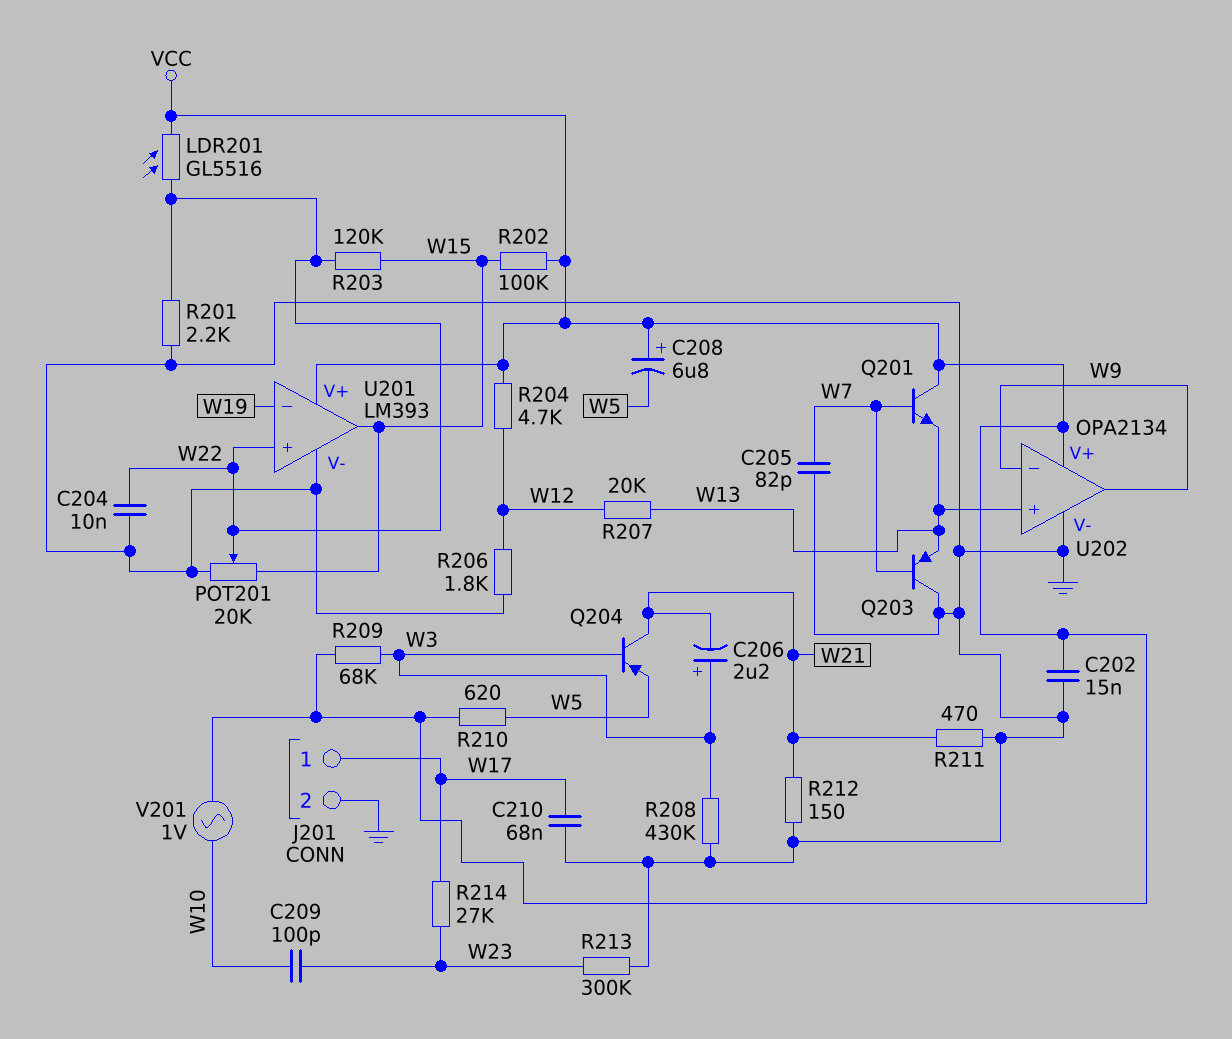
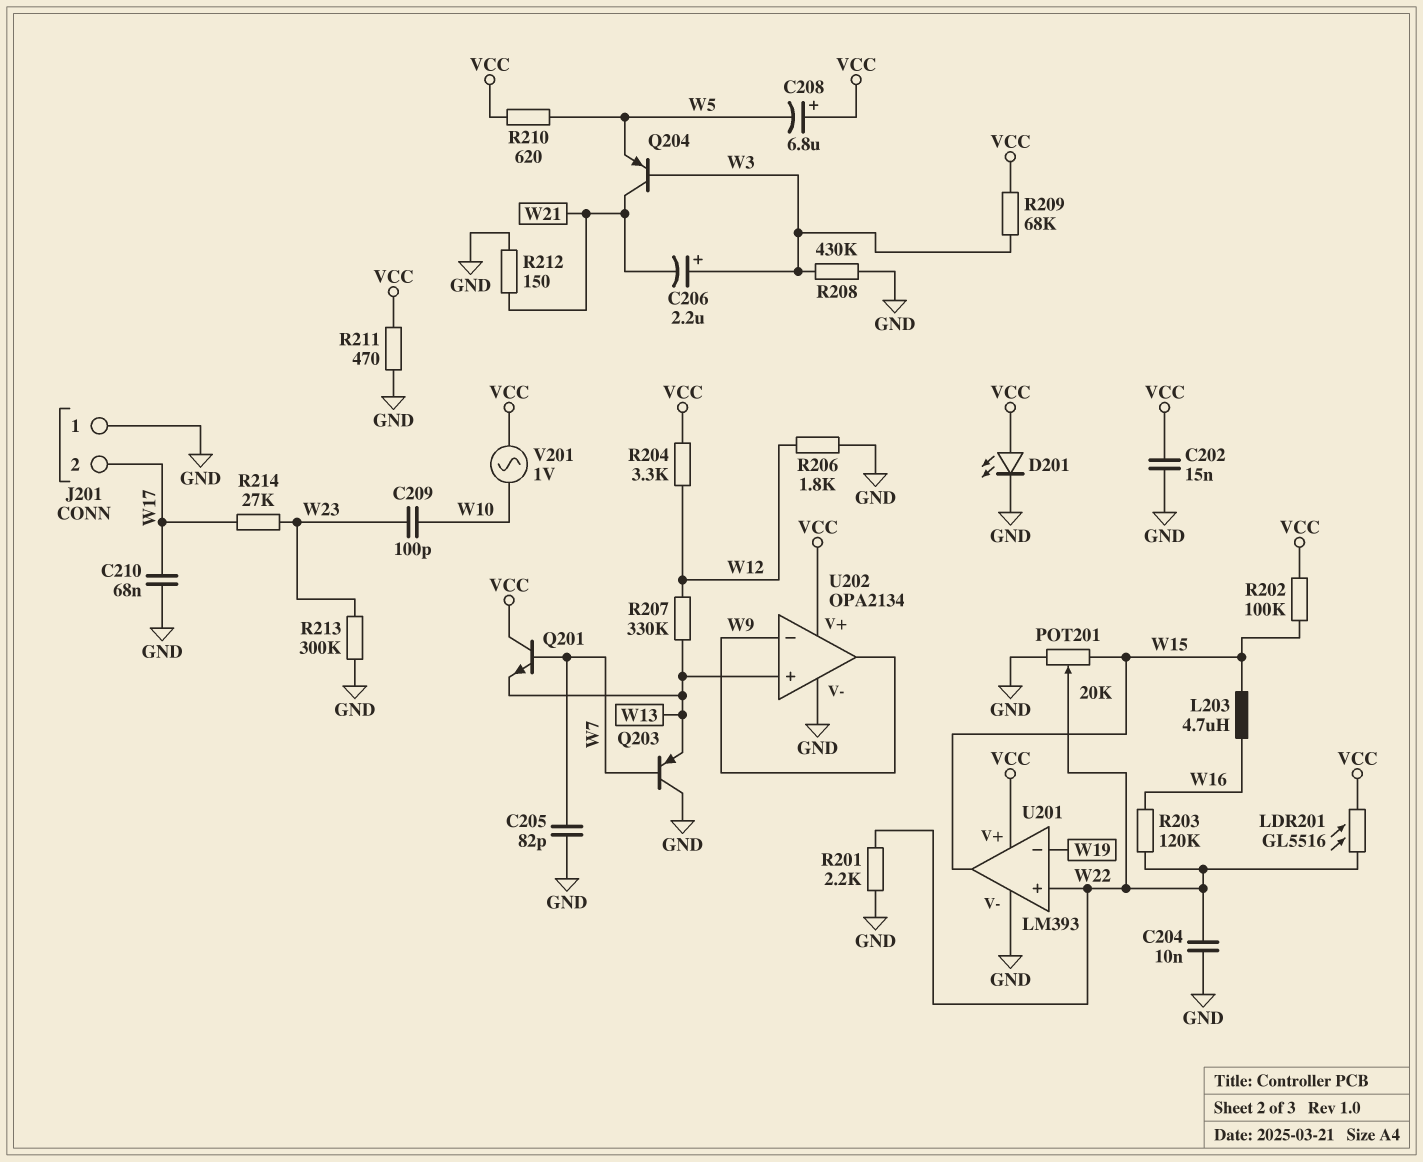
D201: none -> LED (A VCC, K GND)
J201 pin 1: W17 -> GND
J201 pin 2: GND -> W17
L203: none -> 4.7uH (W15, W16)
R203: 120k (W15, W22) -> 120k (W16, W22)
R204: 4.7k (VCC, W12) -> 3.3k (VCC, W12)
R207: 20k (W12, W13) -> 330k (W12, W13)
R211: 470 (GND, W21) -> 470 (GND, VCC)

